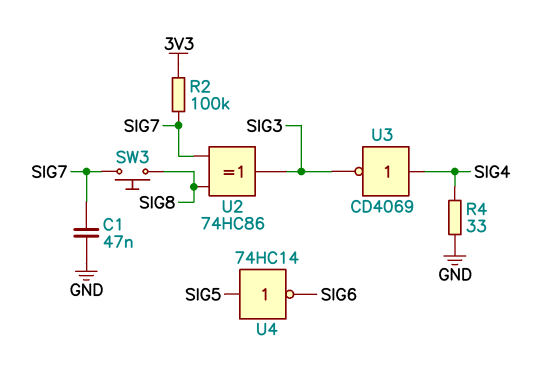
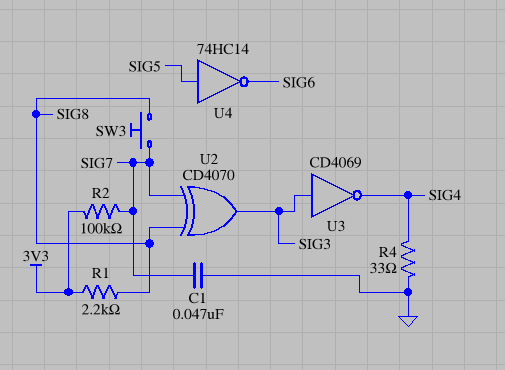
R1: none -> 2.2k (3V3, SIG8)
U2: XOR 74HC86 (in SIG7, in SIG8, out SIG3) -> XOR CD4070 (in SIG7, in SIG8, out SIG3)
U3: NOT CD4069 (in SIG4, out SIG3) -> NOT CD4069 (in SIG3, out SIG4)

